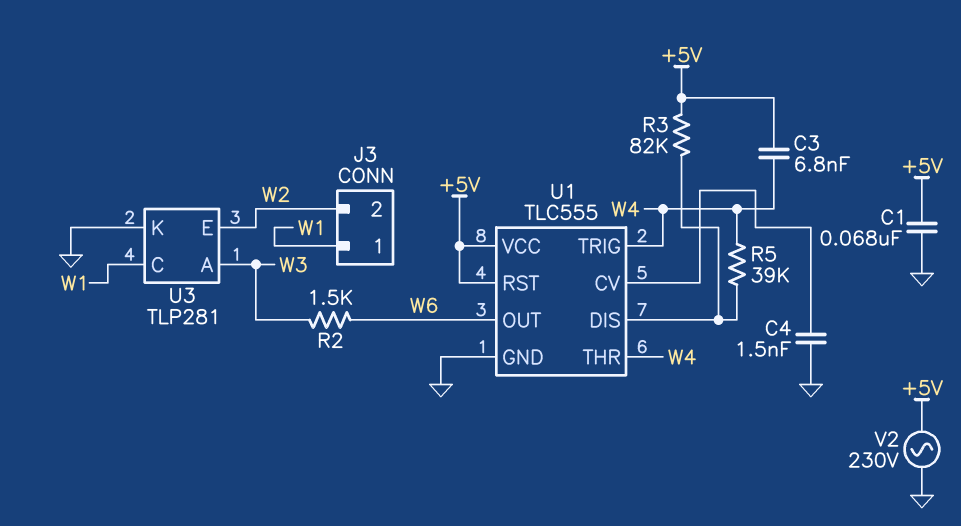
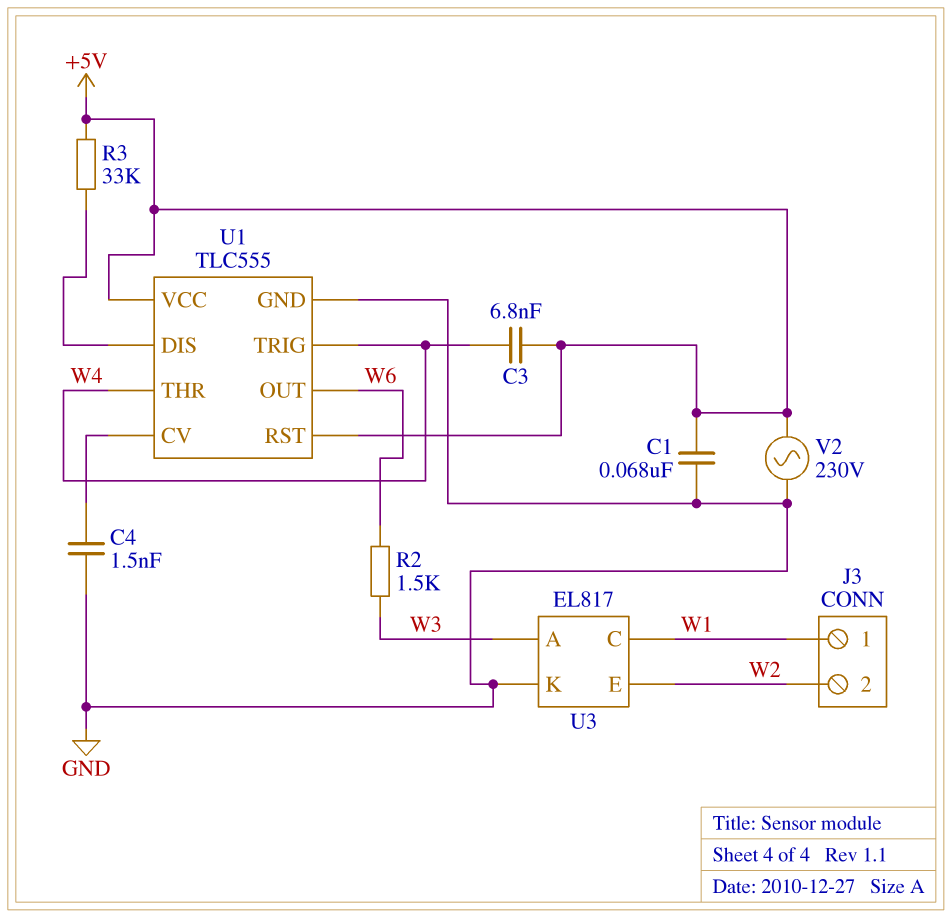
R3: 82k (+5V, U1/DIS) -> 33k (+5V, U1/DIS)
R5: 39k (U1/DIS, W4) -> none
U3: TLP281 -> EL817

